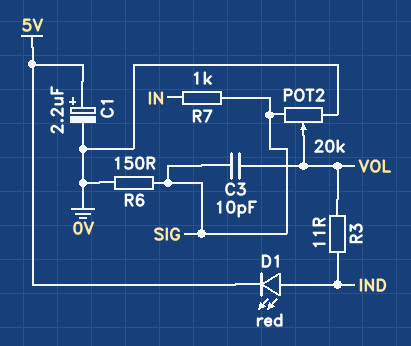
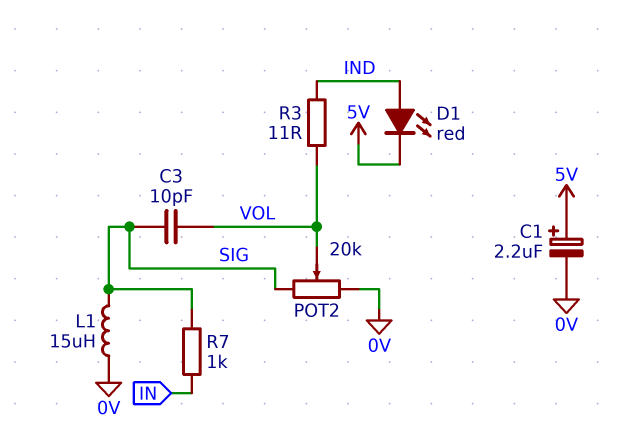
L1: none -> 15uH (0V, SIG)
R6: 150 (0V, SIG) -> none

